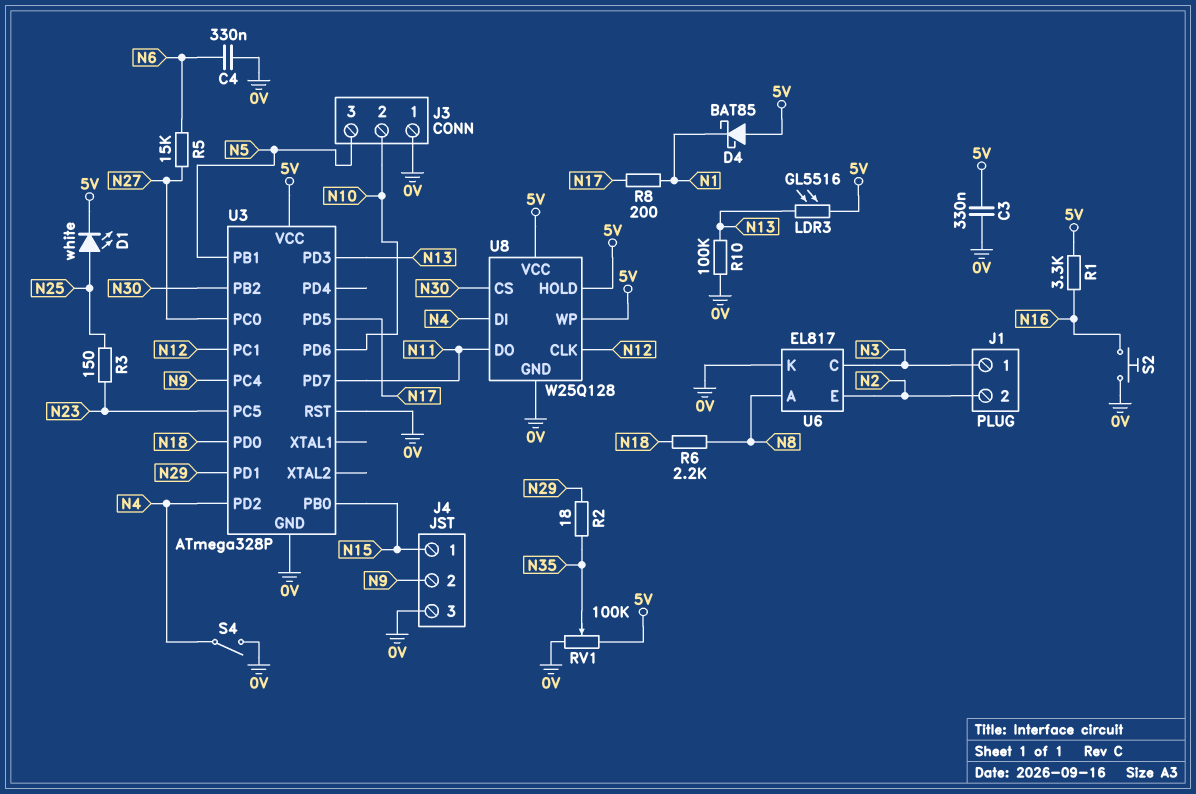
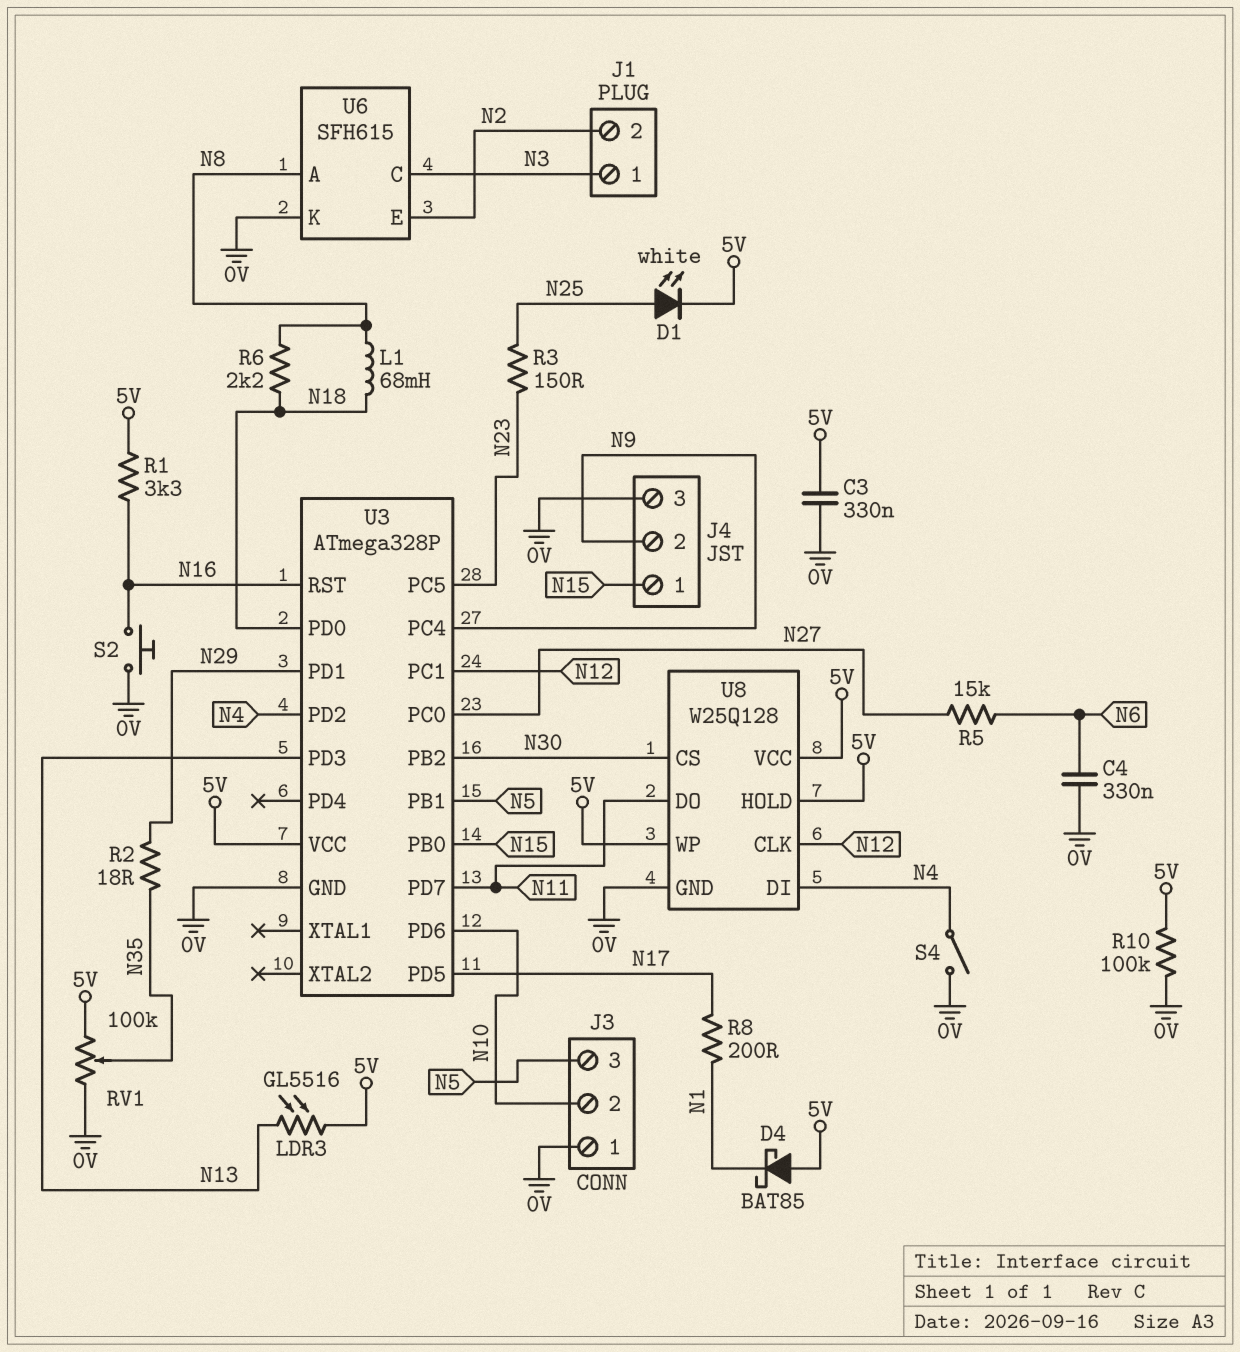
L1: none -> 68mH (N8, N18)
R10: 100k (0V, N13) -> 100k (0V, 5V)
U3 pin RST: 0V -> N16
U6: EL817 -> SFH615

